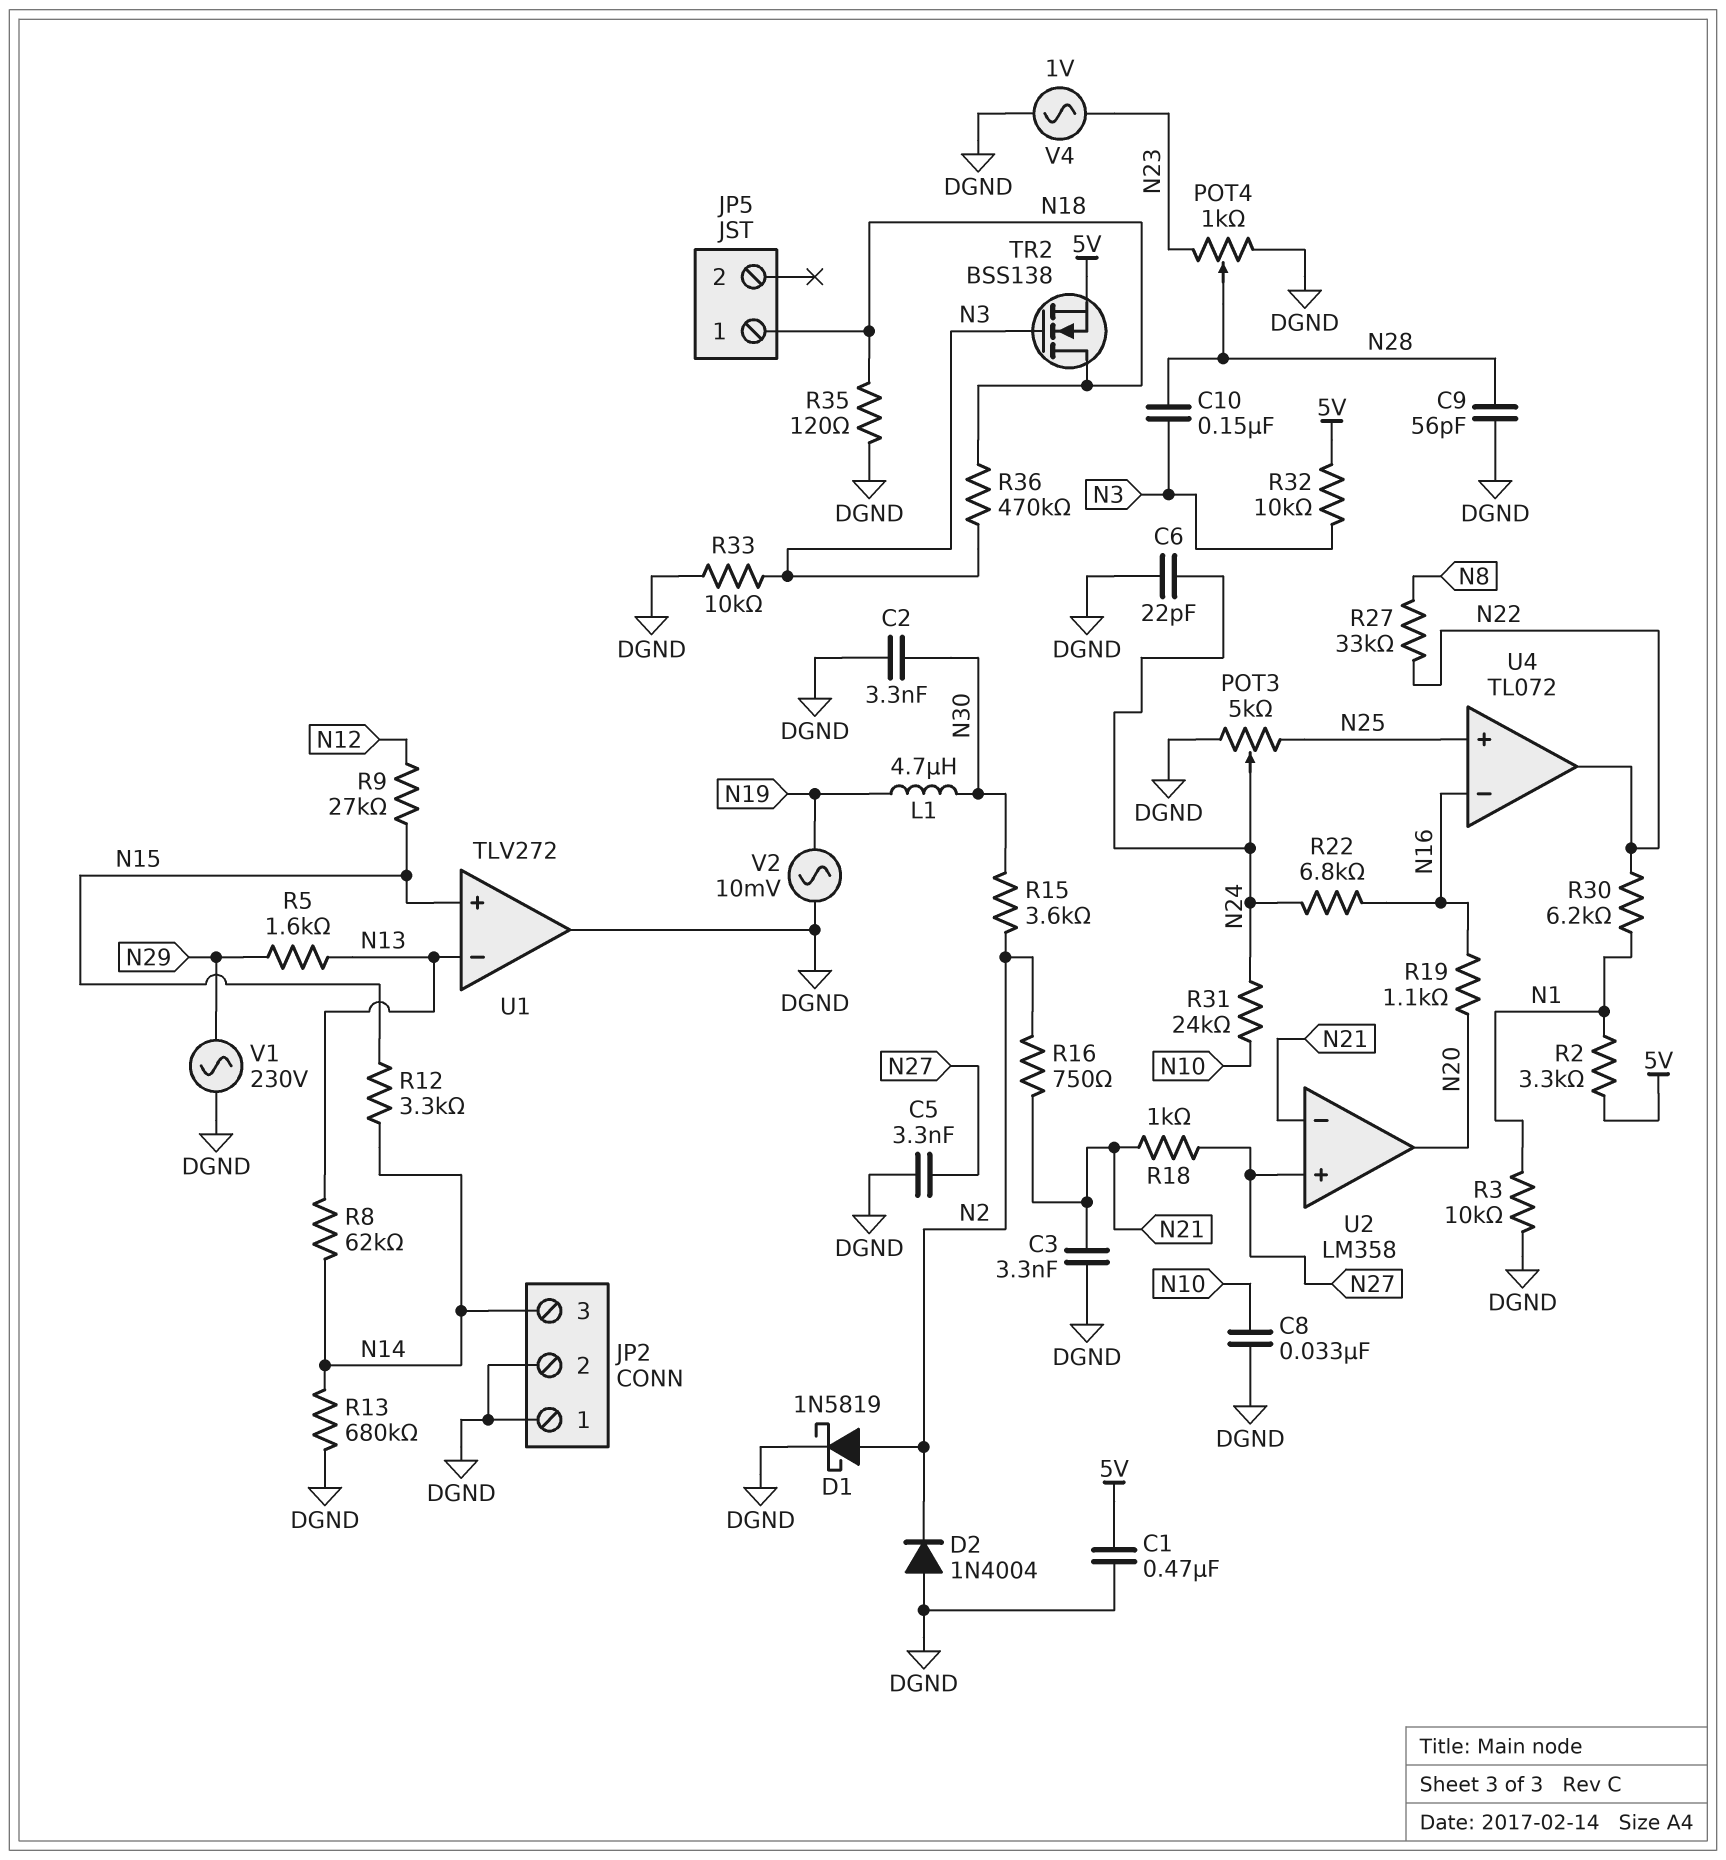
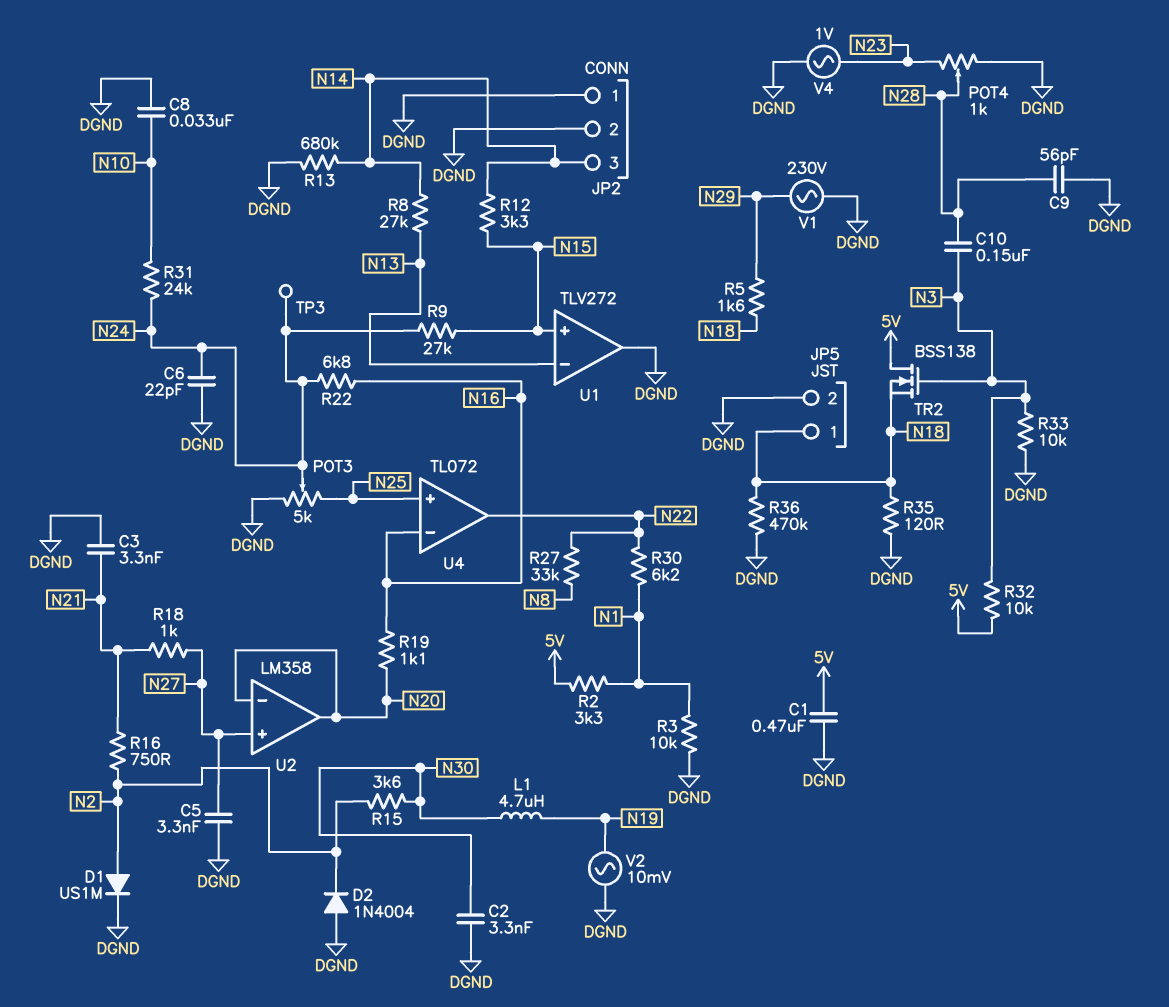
D1: schottky 1N5819 (A N2, K DGND) -> diode US1M (A N2, K DGND)
JP5 pin 2: none -> DGND
R5: 1.6k (N13, N29) -> 1.6k (N18, N29)
R8: 62k (N13, N14) -> 27k (N13, N14)
R9: 27k (N12, N15) -> 27k (N15, N24)
R36: 470k (N3, N18) -> 470k (DGND, N18)
TP3: none -> test point (N24)
TR2: NMOS BSS138 (G N3, D N18, S 5V) -> NMOS BSS138 (G N3, D 5V, S N18)
U2 pin in-: N21 -> N20

